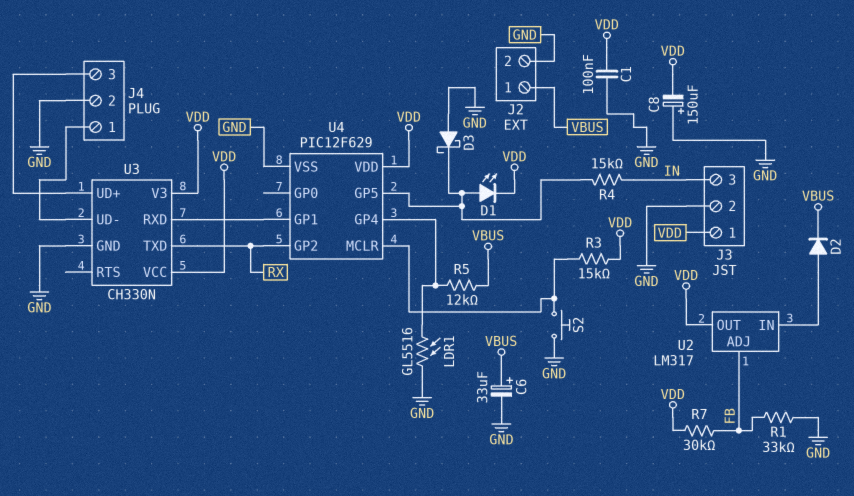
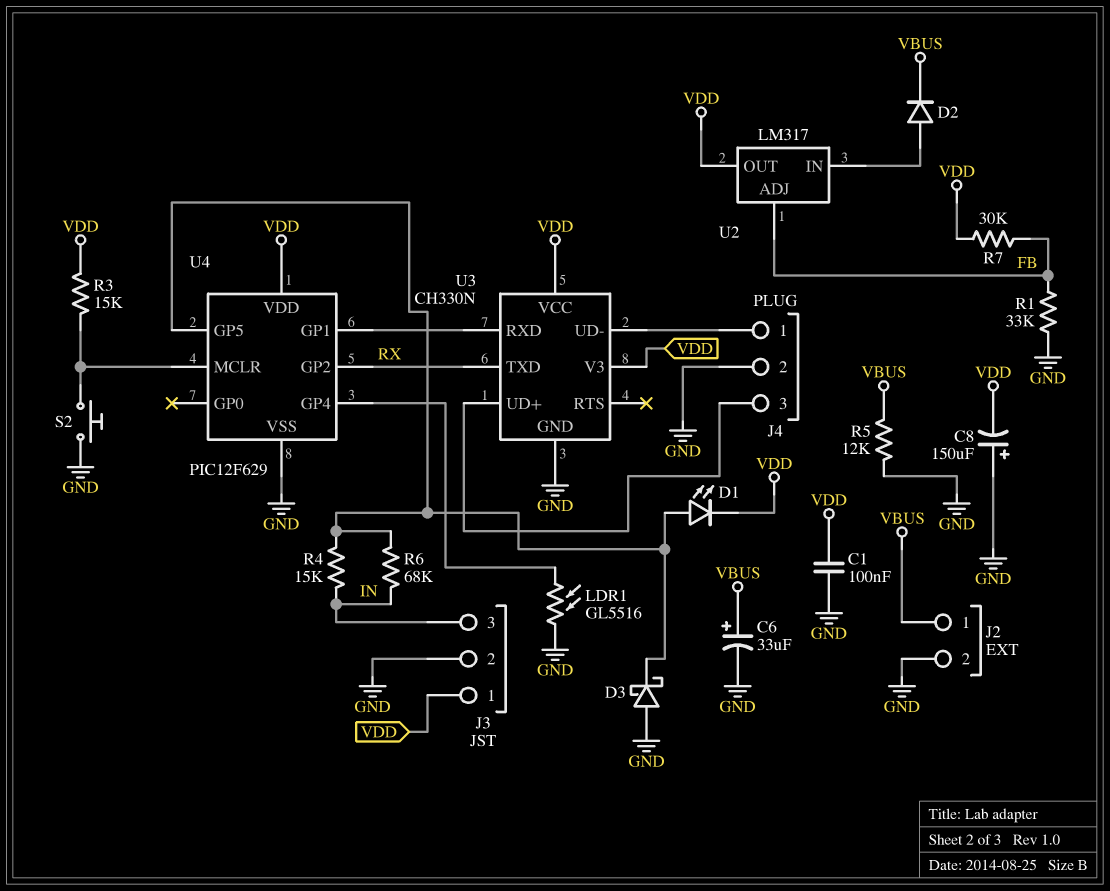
R5: 12k (U4/GP4, VBUS) -> 12k (GND, VBUS)
R6: none -> 68k (IN, U4/GP5)

